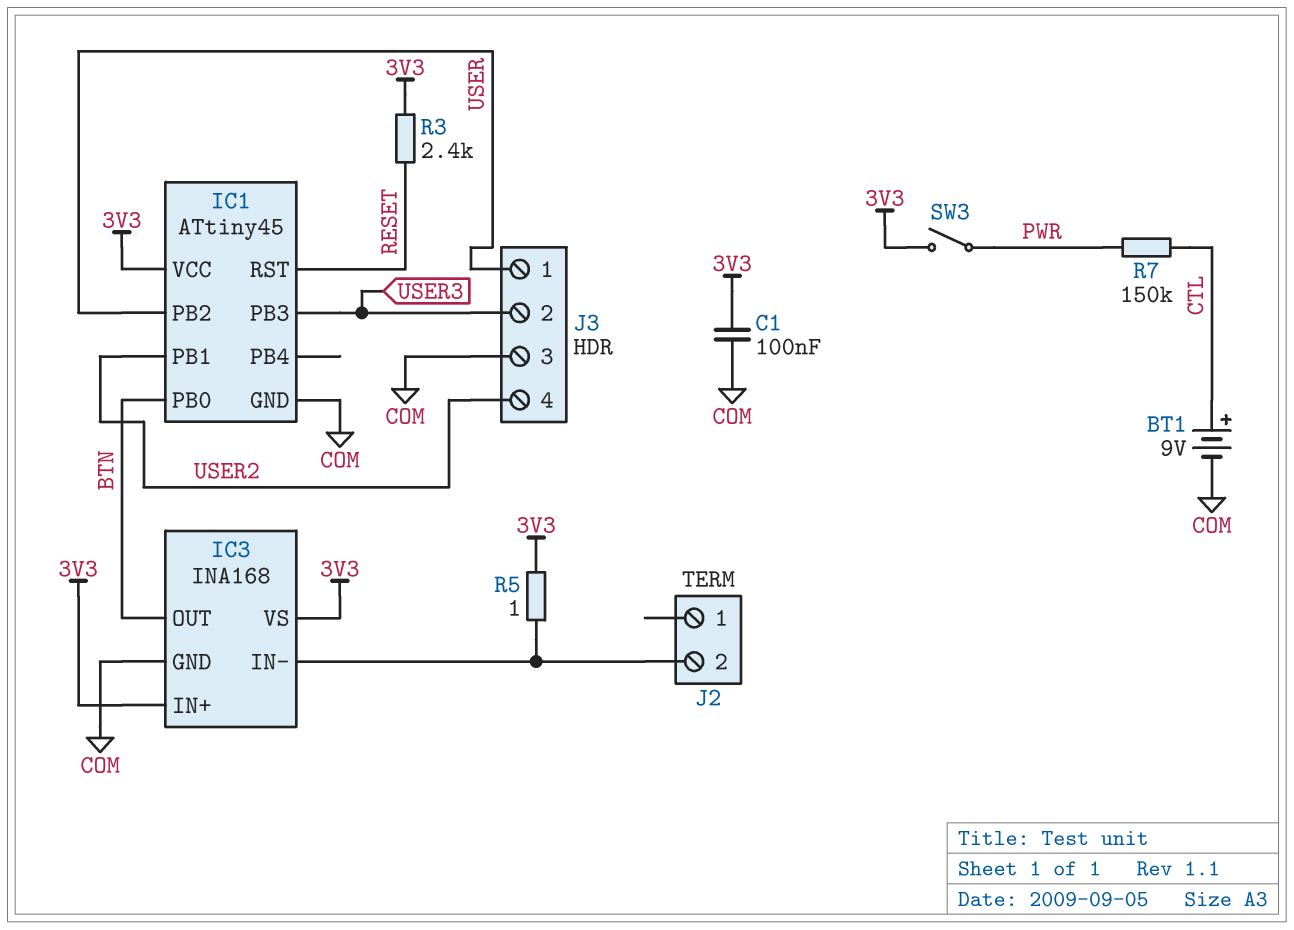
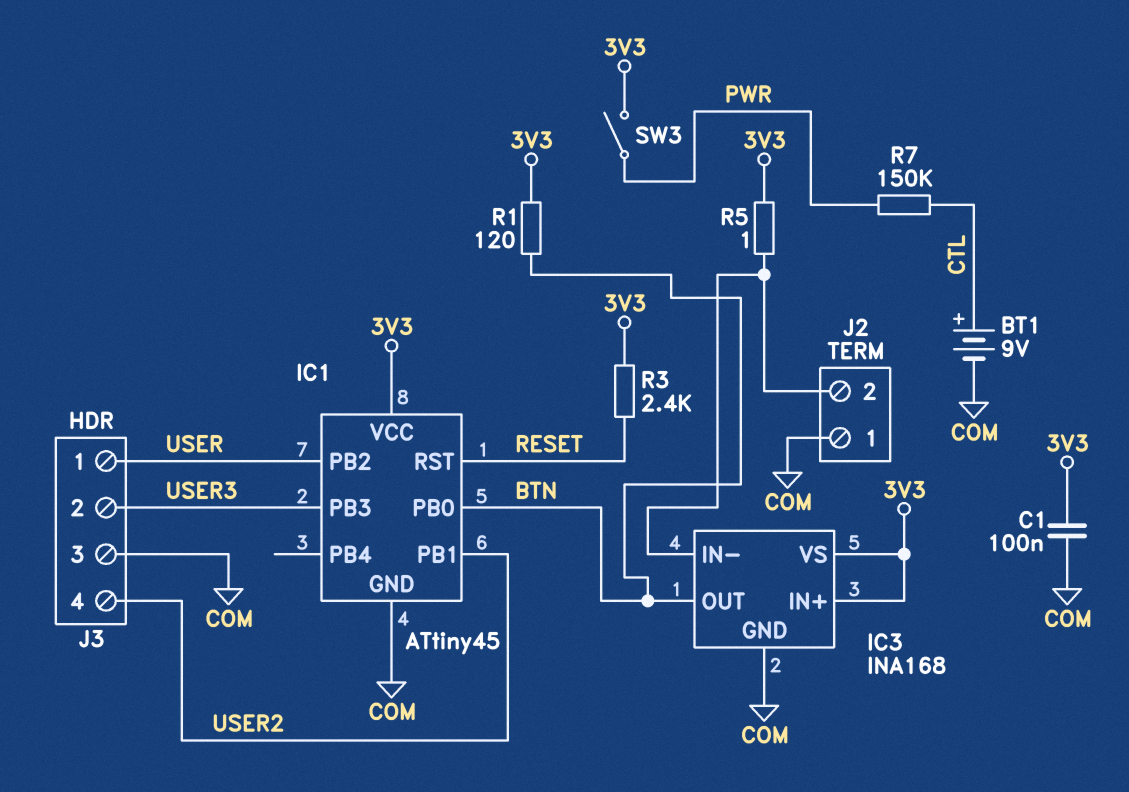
J2 pin 1: none -> COM
R1: none -> 120 (3V3, BTN)

